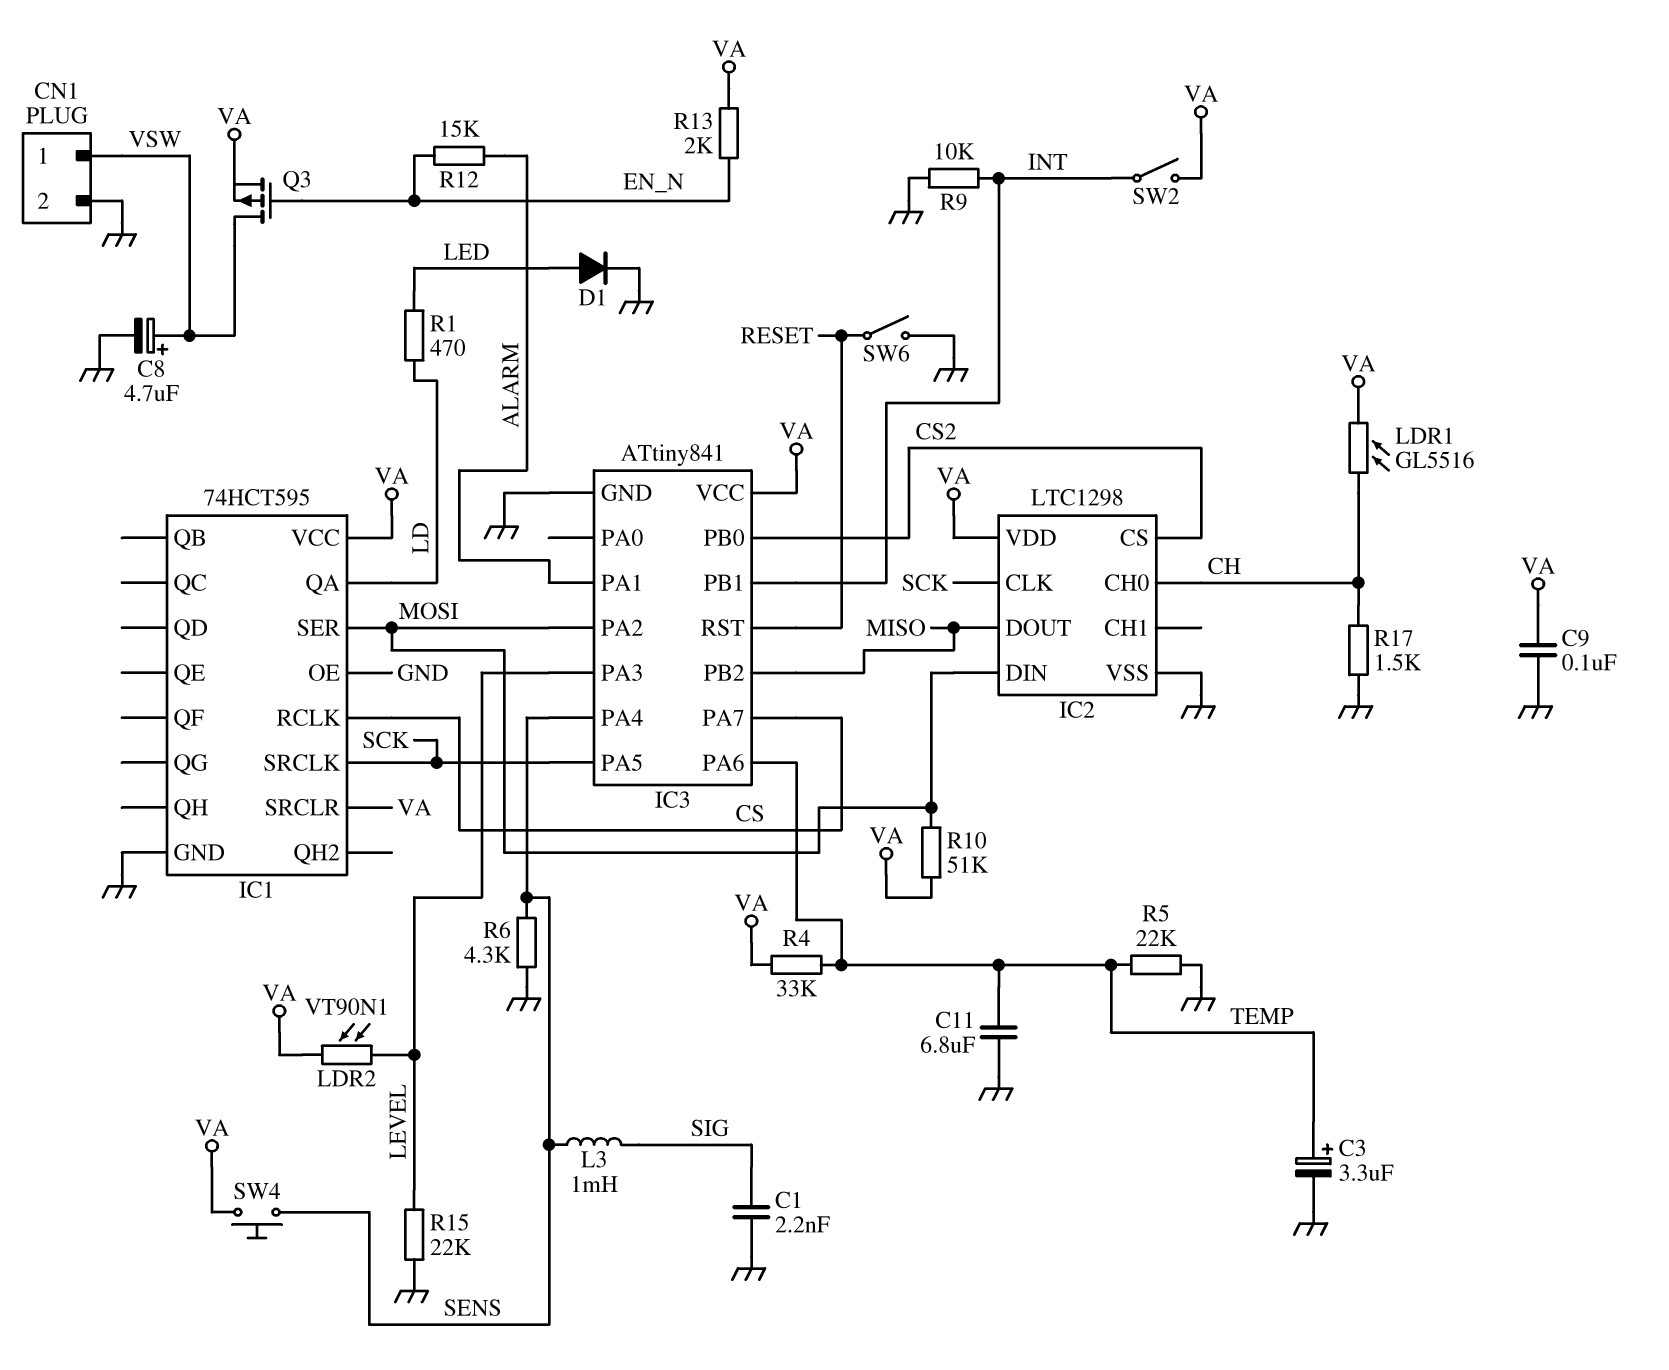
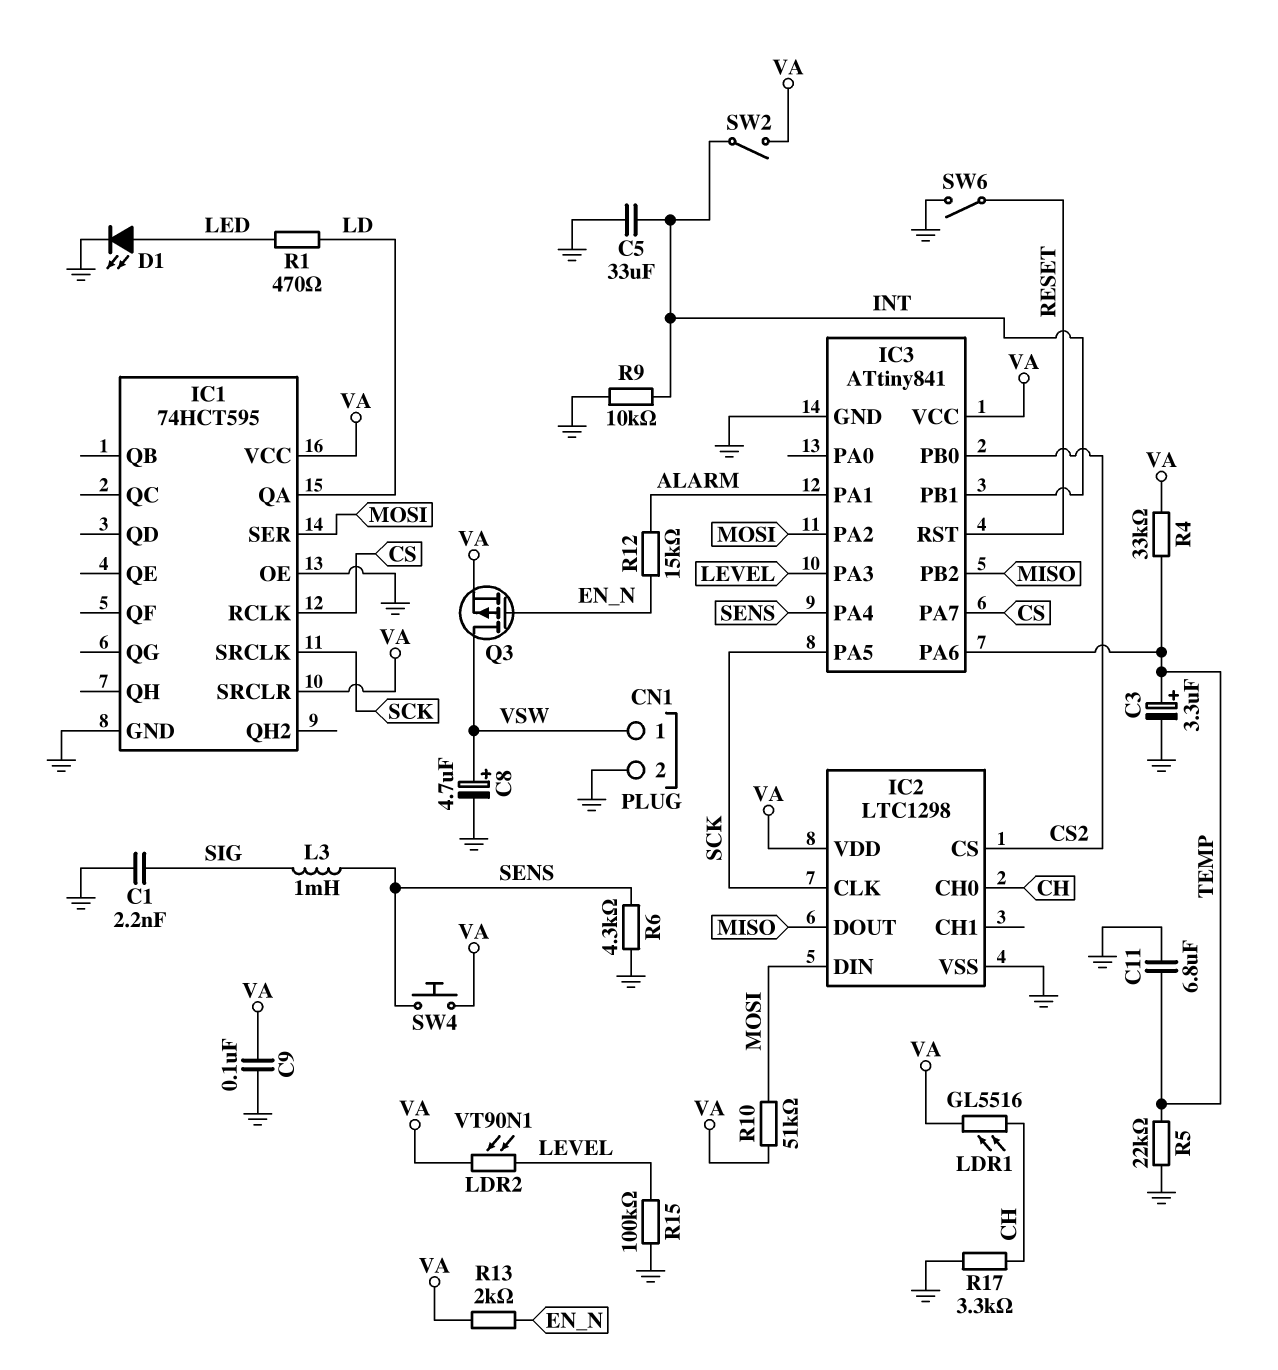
C5: none -> 33uF (GND, INT)
D1: diode (A LED, K GND) -> LED (A LED, K GND)
R15: 22k (GND, LEVEL) -> 100k (GND, LEVEL)
R17: 1.5k (CH, GND) -> 3.3k (CH, GND)

